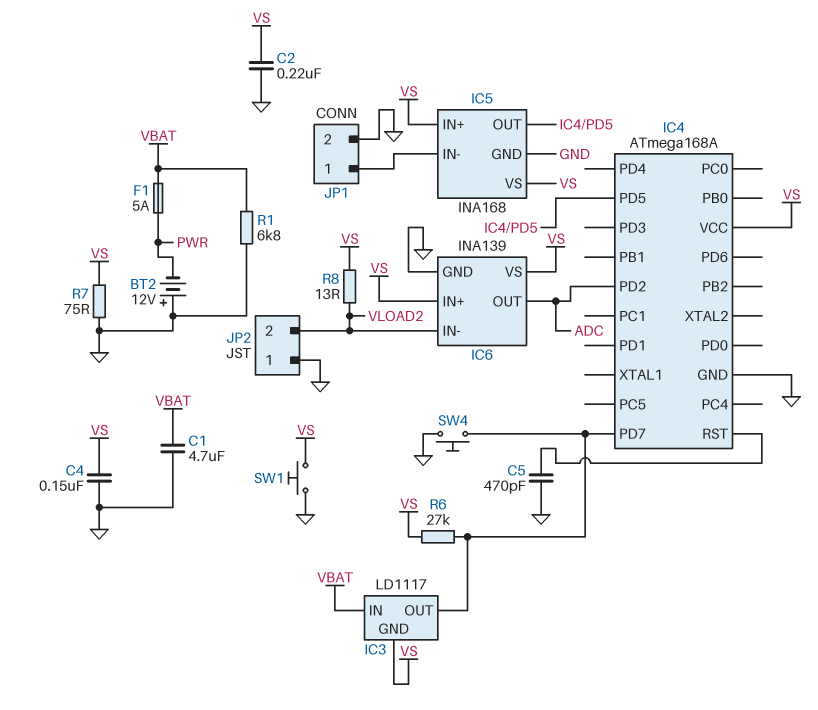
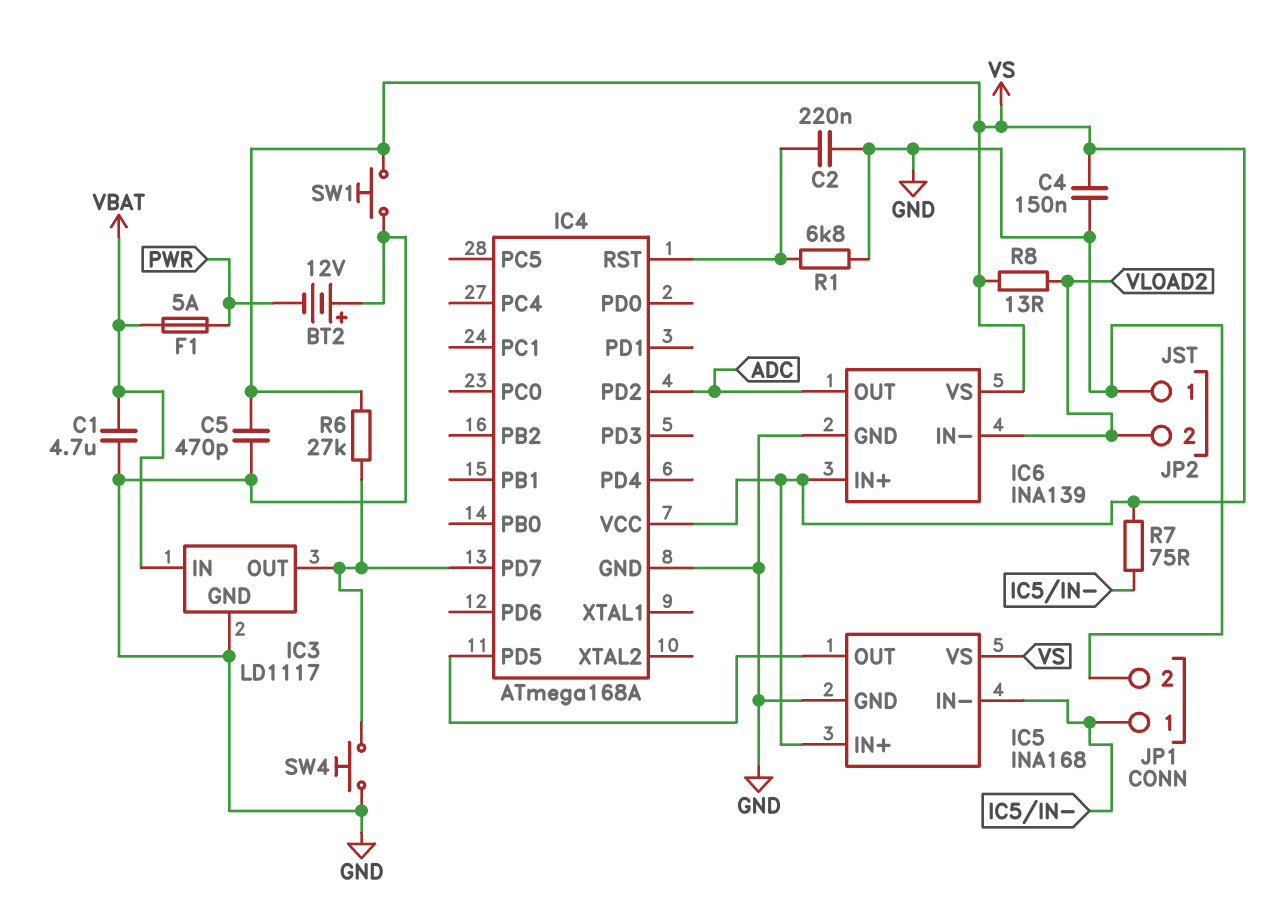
C2: 220nF (GND, VS) -> 220nF (GND, IC4/RST)
C5: 470pF (GND, IC4/RST) -> 470pF (GND, VS)
IC3 pin GND: VS -> GND
R1: 6.8k (GND, VBAT) -> 6.8k (GND, IC4/RST)
R7: 75 (GND, VS) -> 75 (IC5/IN-, VS)

